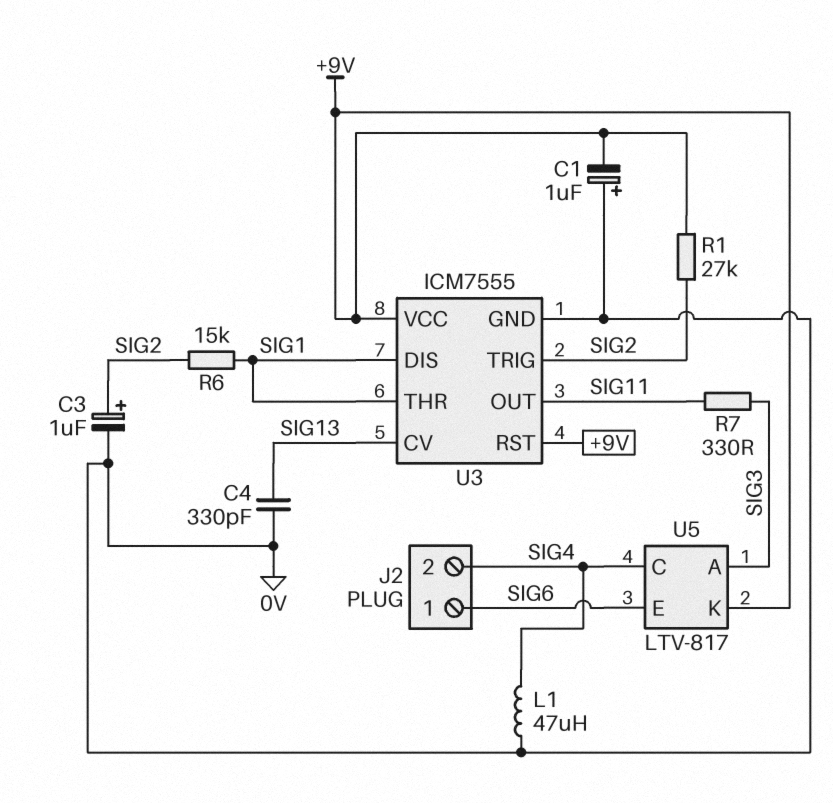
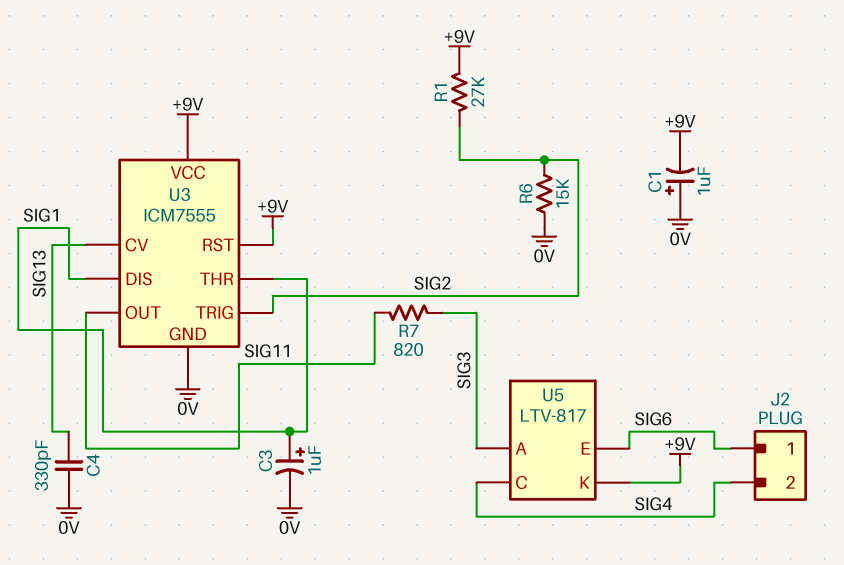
C3: 1uF (plus SIG2, minus 0V) -> 1uF (plus SIG1, minus 0V)
L1: 47uH (0V, SIG4) -> none
R6: 15k (SIG1, SIG2) -> 15k (0V, SIG2)
R7: 330 (SIG3, SIG11) -> 820 (SIG3, SIG11)

